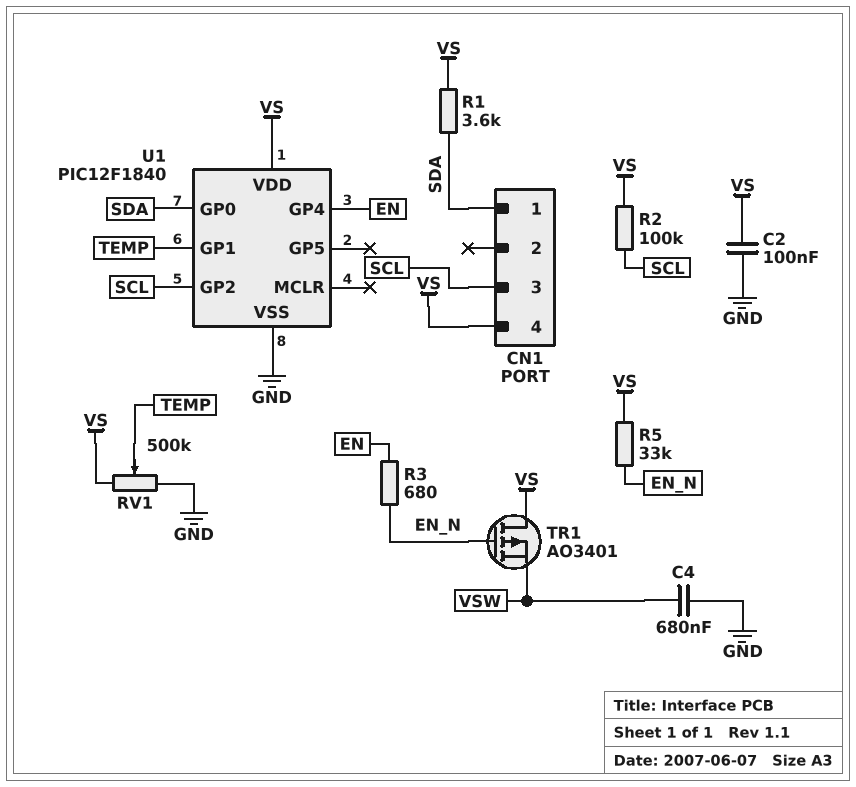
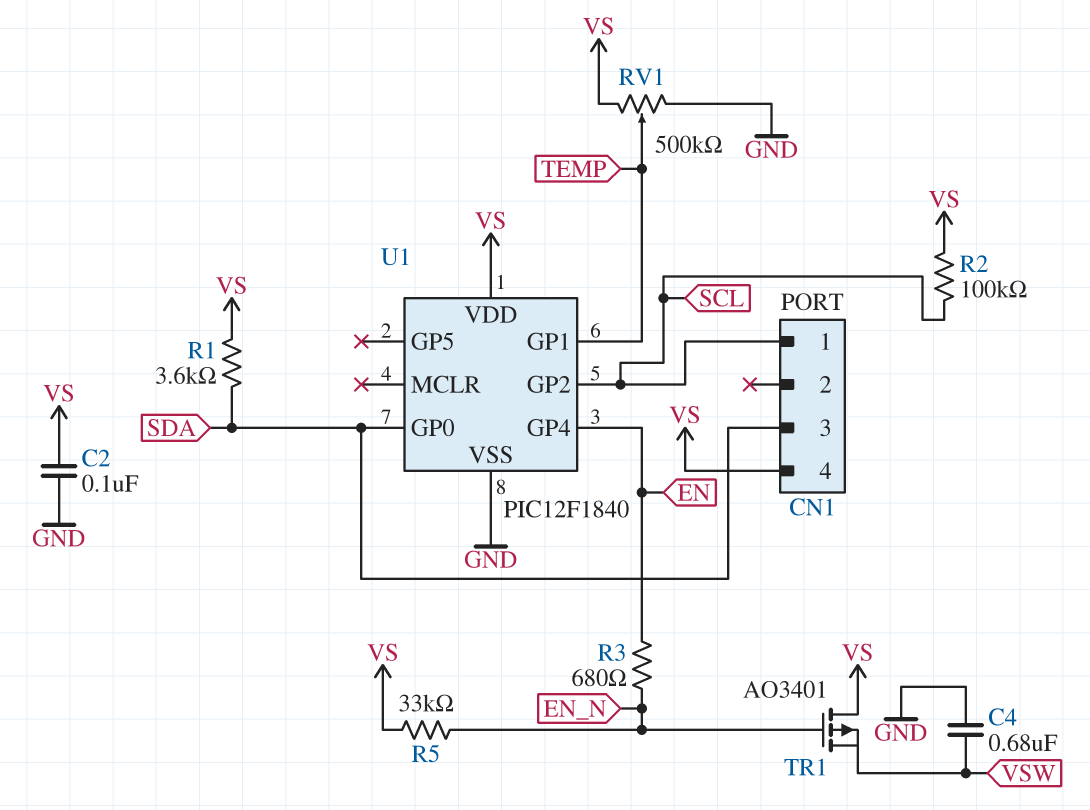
CN1 pin 1: SDA -> SCL
CN1 pin 3: SCL -> SDA

